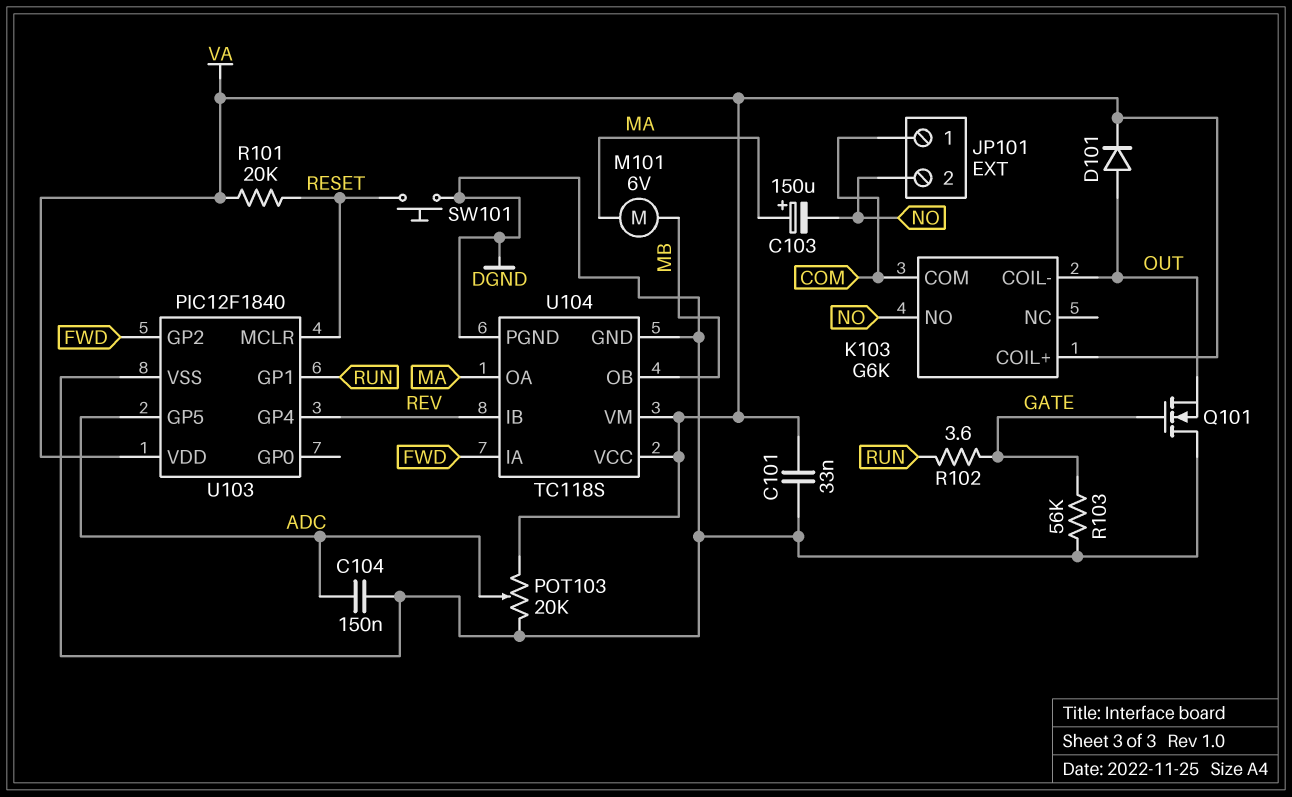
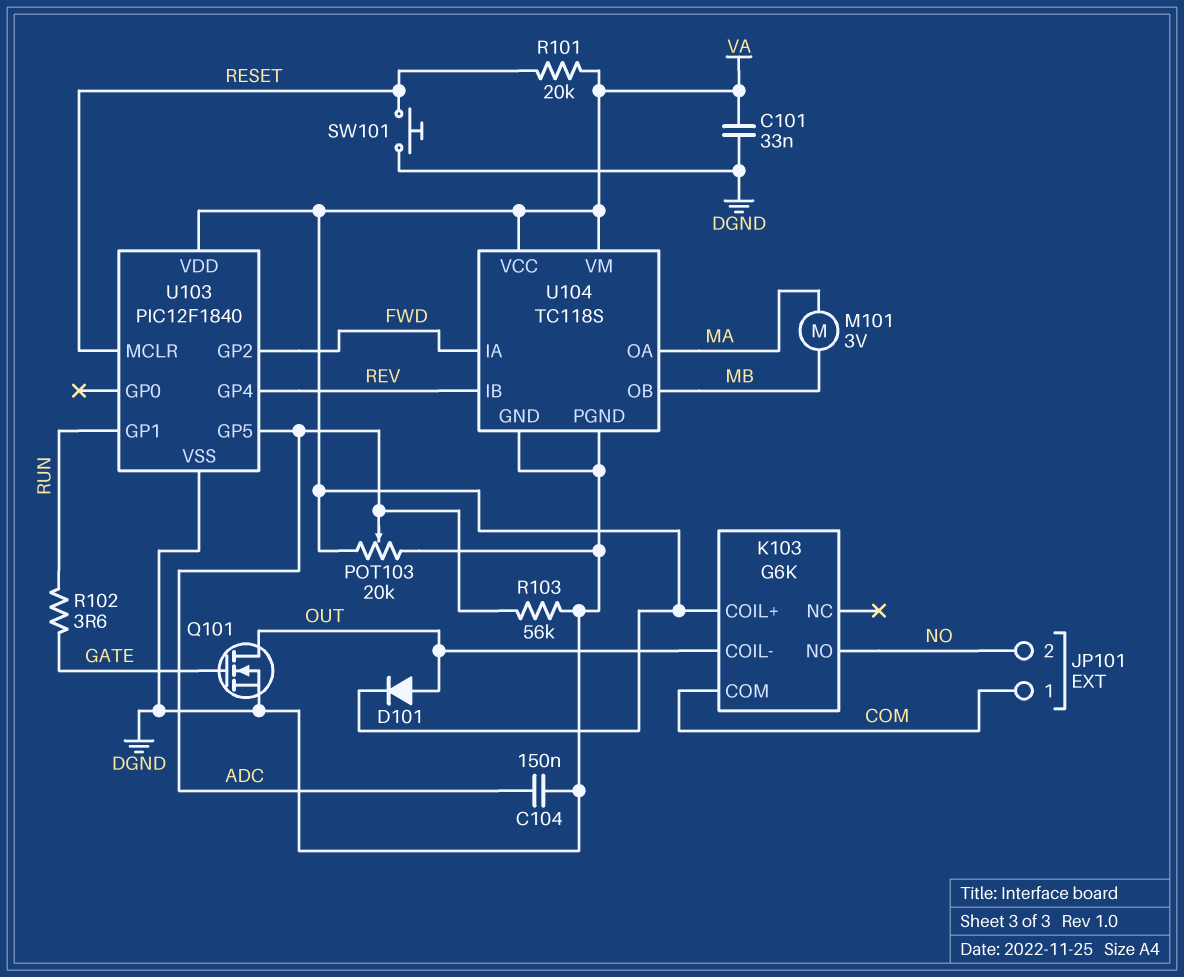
C103: 150uF (plus MA, minus NO) -> none
M101: motor 6V (MA, MB) -> motor 3V (MA, MB)
Q101: NMOS (G GATE, D DGND, S OUT) -> NMOS (G GATE, D OUT, S DGND)
R103: 56k (DGND, GATE) -> 56k (ADC, DGND)

